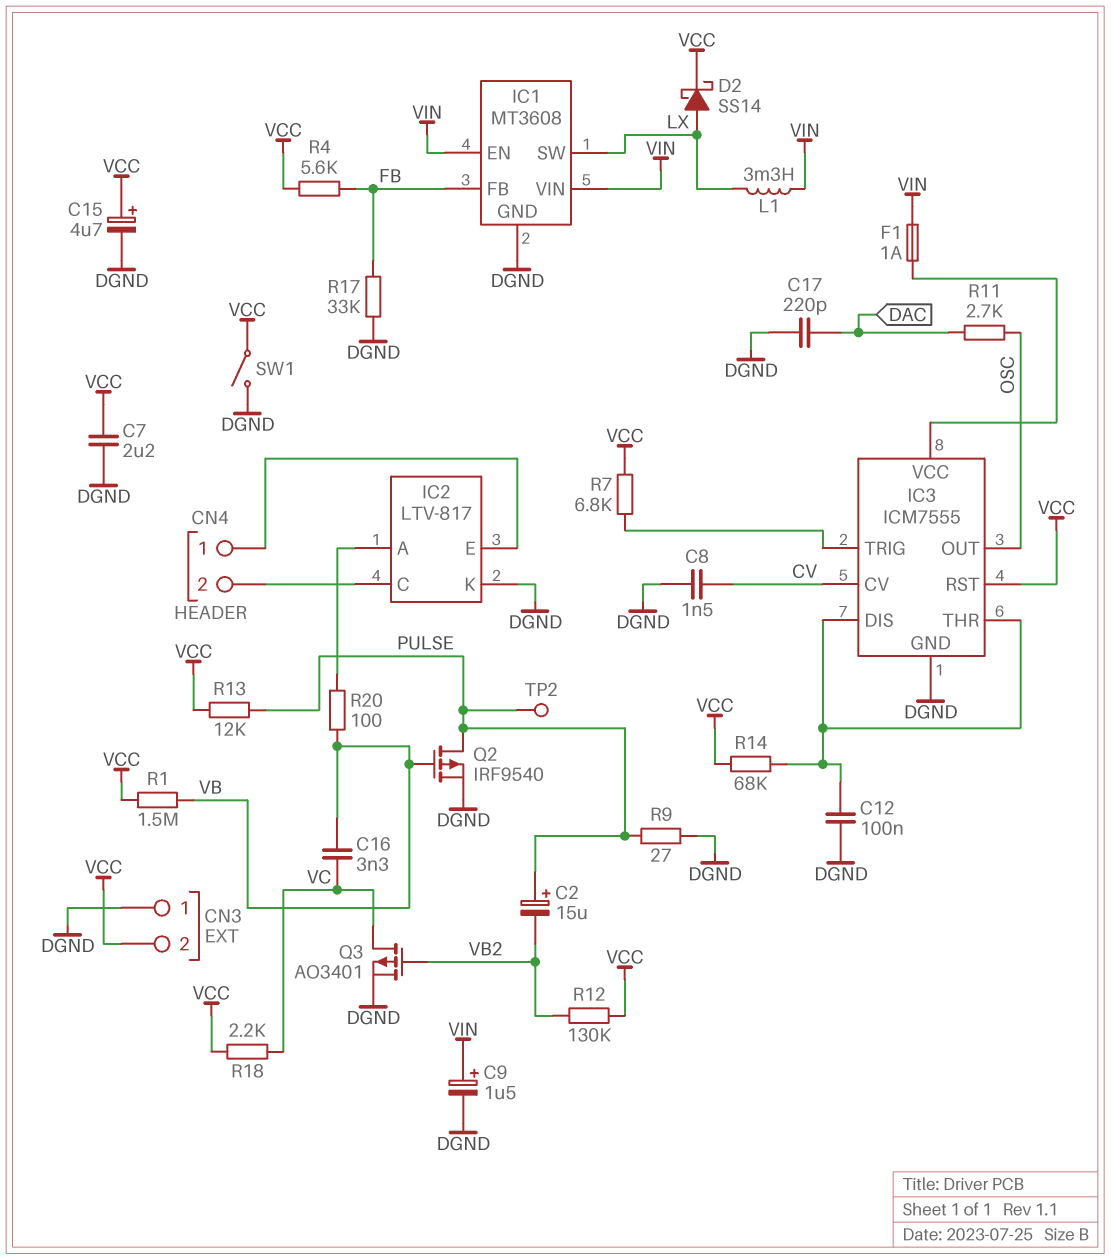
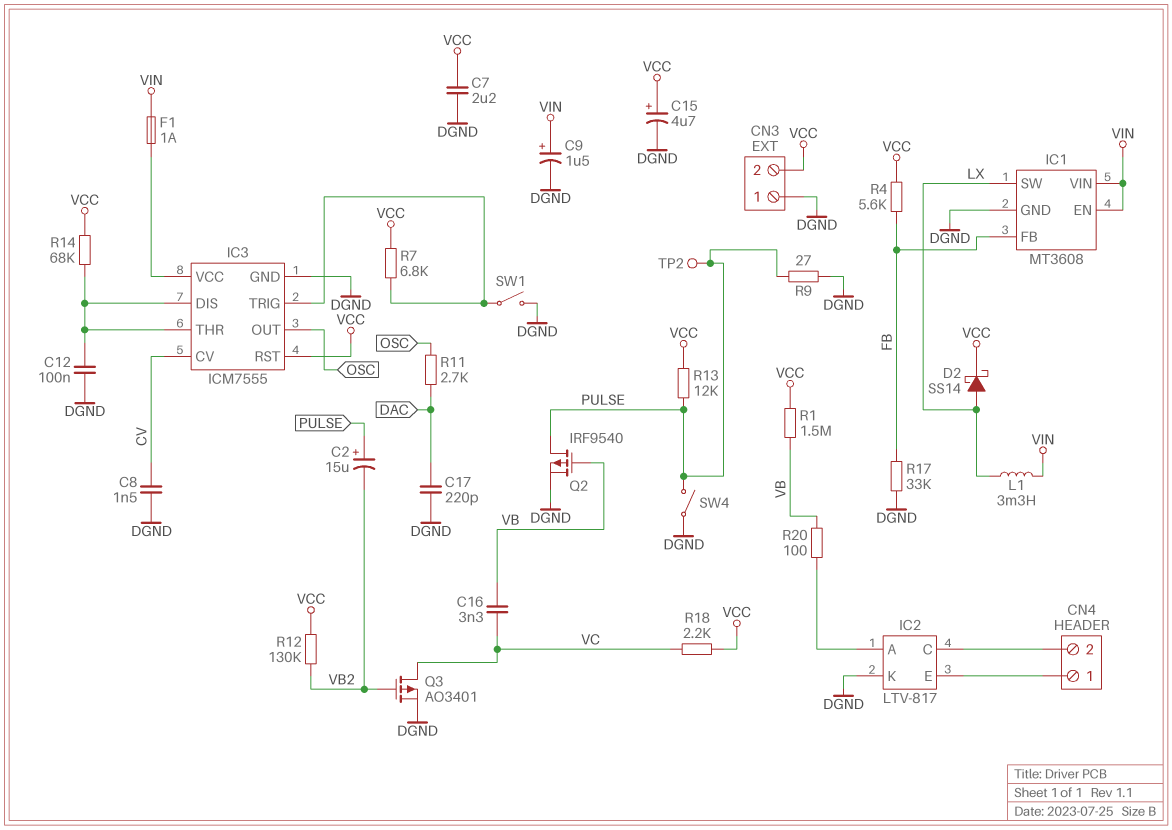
SW1: switch (DGND, VCC) -> switch (DGND, IC3/TRIG)
SW4: none -> switch (DGND, PULSE)

